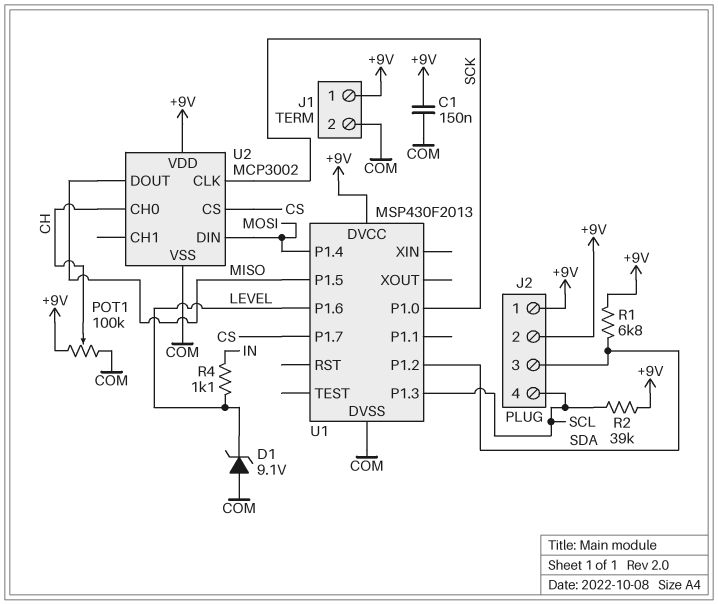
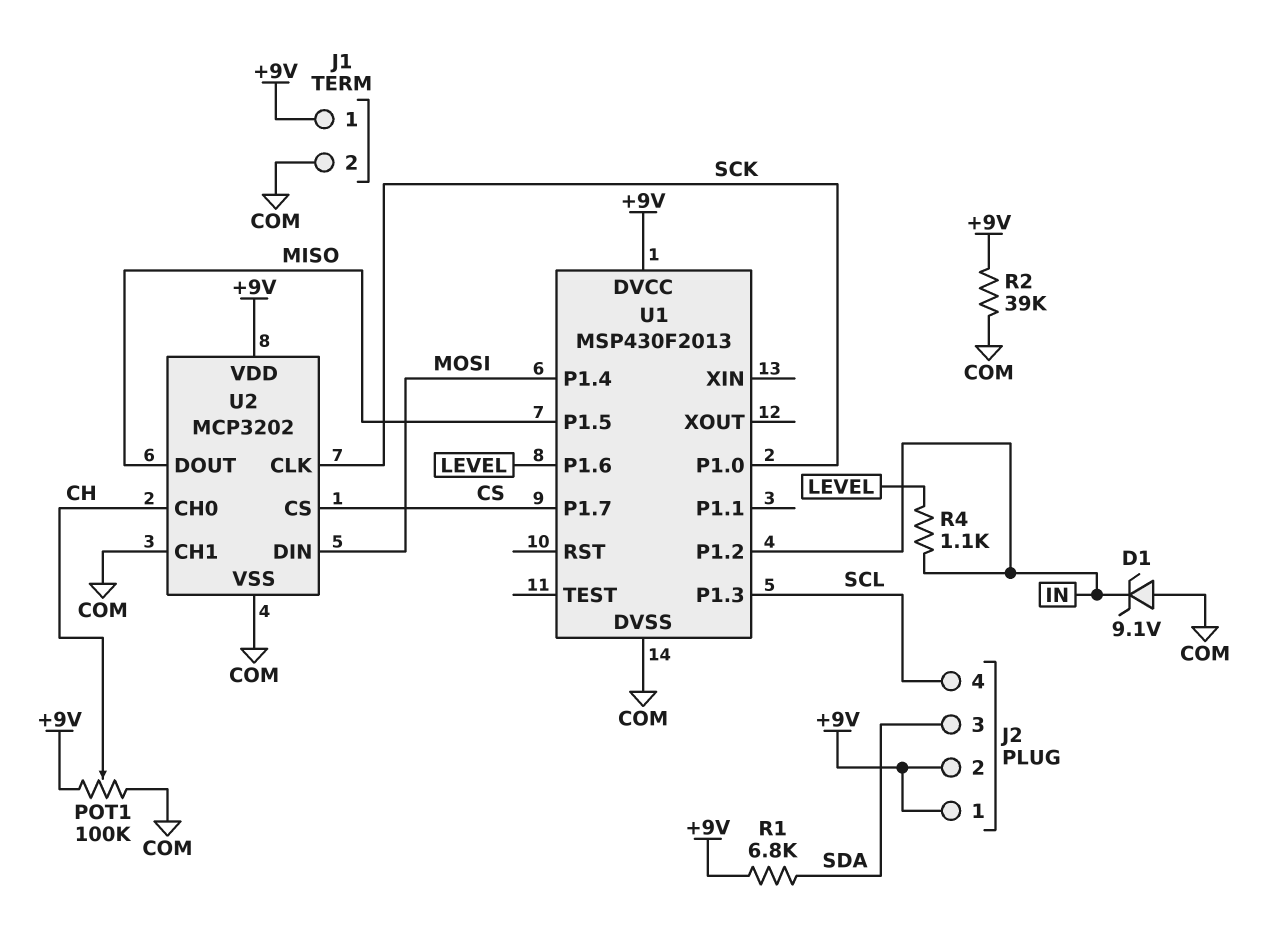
C1: 150nF (+9V, COM) -> none
D1: zener 9.1V (A COM, K LEVEL) -> zener 9.1V (A COM, K IN)
R2: 39k (+9V, SCL) -> 39k (+9V, COM)
U1 pin P1.2: SDA -> IN
U2: MCP3002 -> MCP3202
U2 pin CH1: none -> COM

